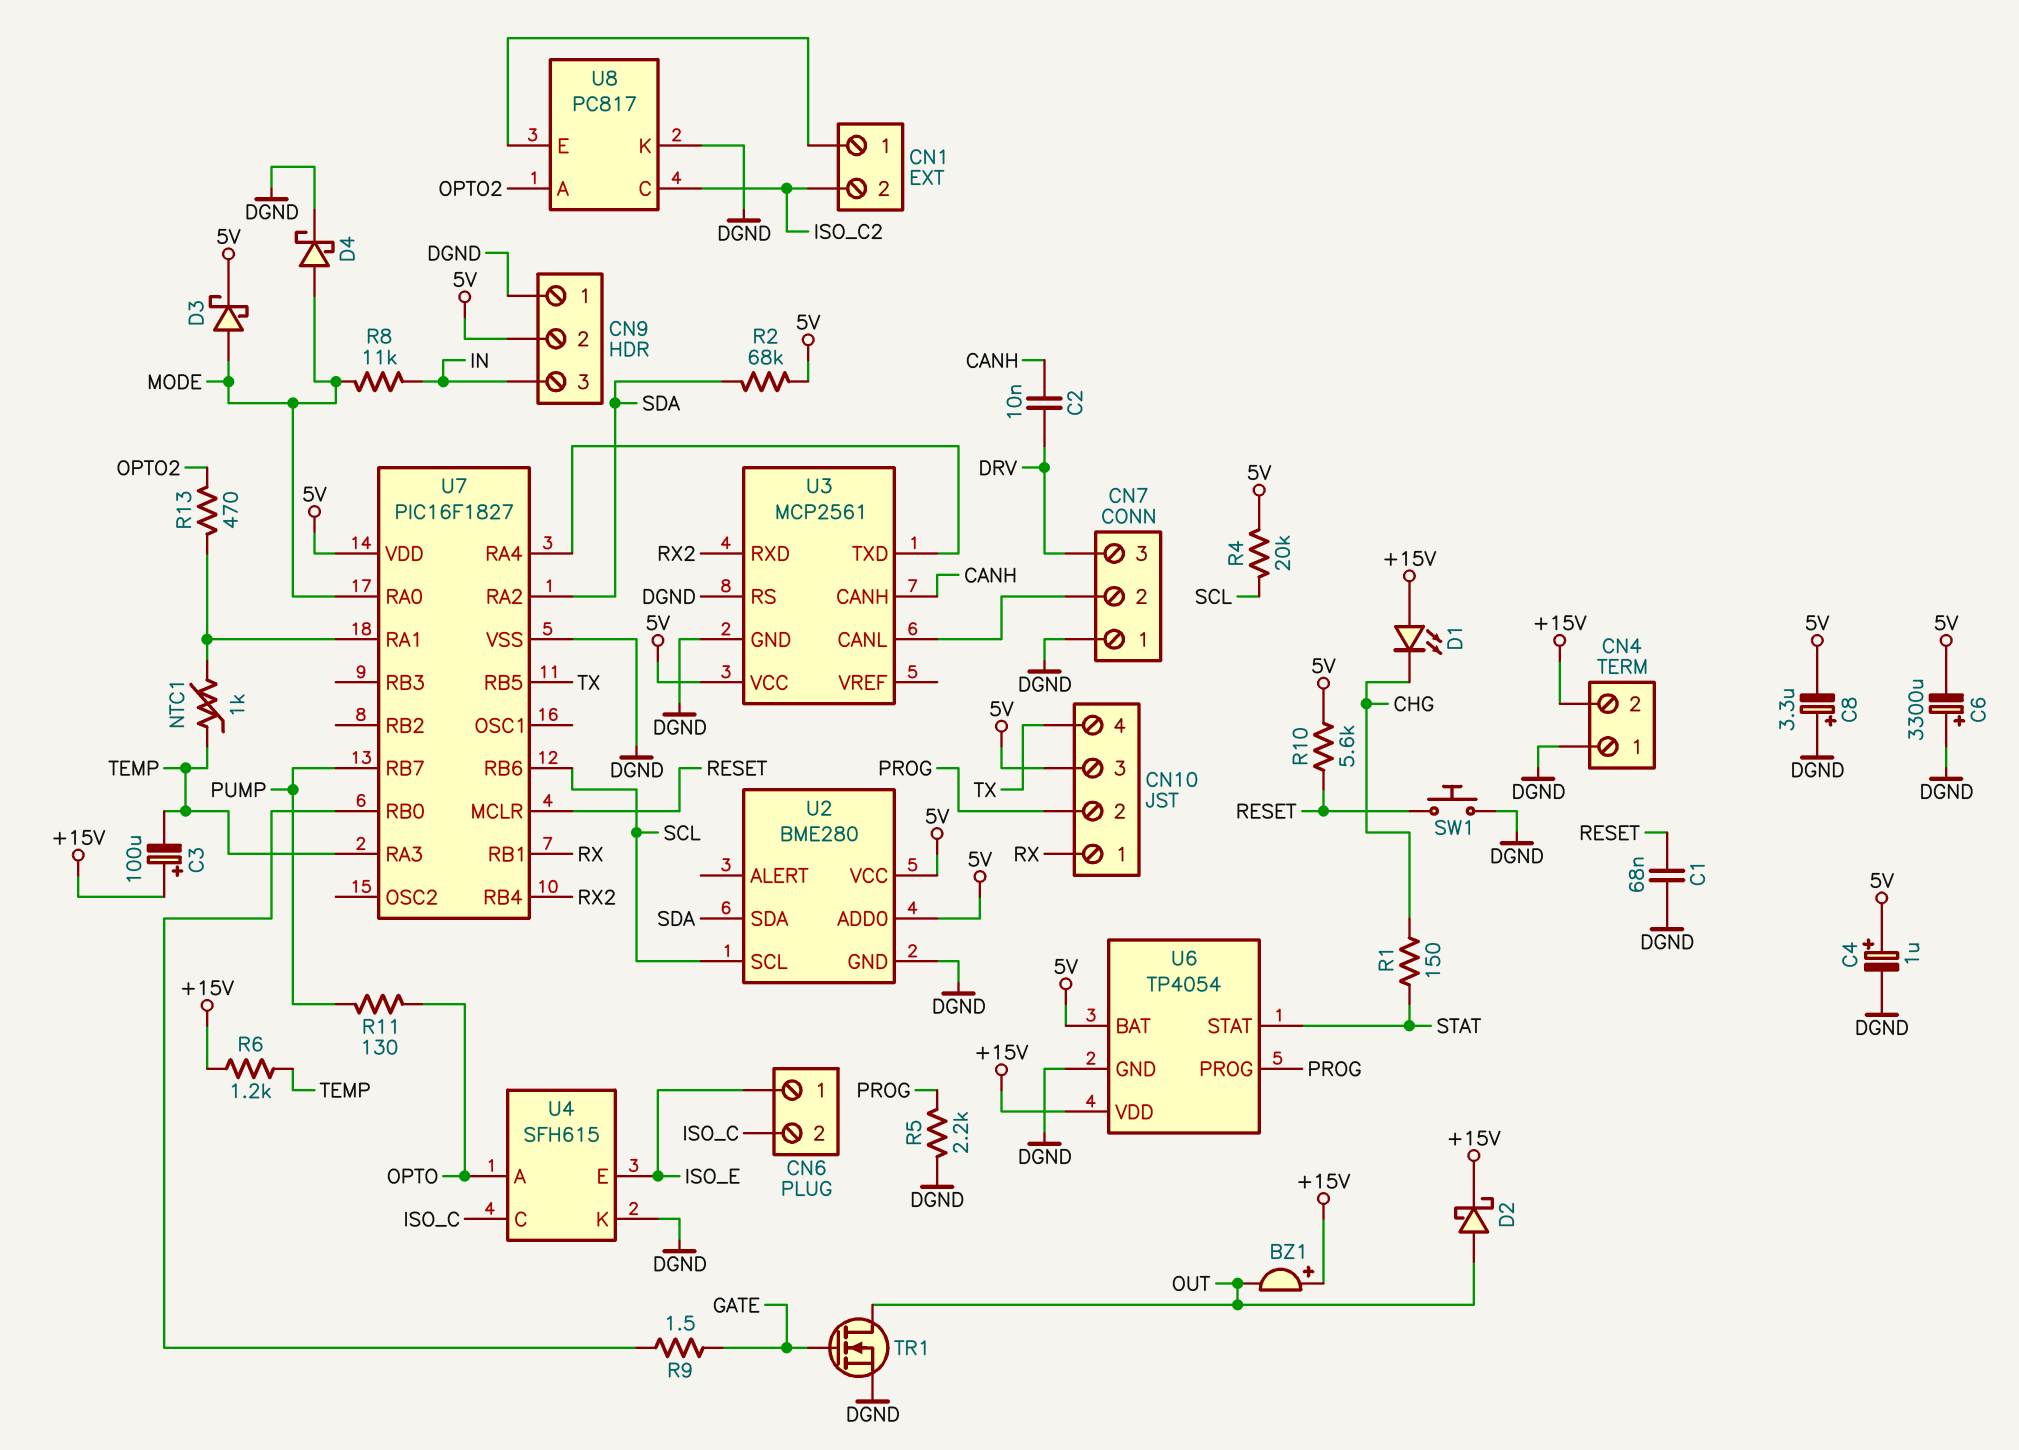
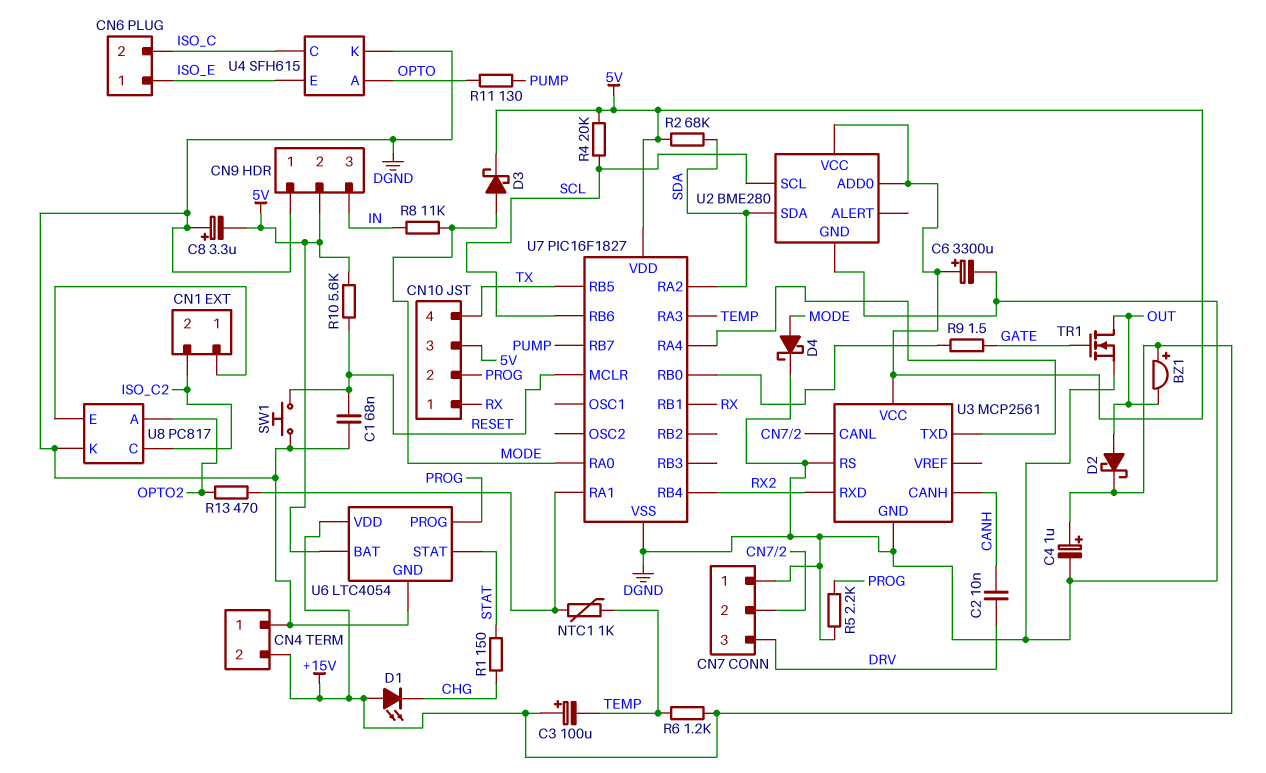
C4: 1uF (plus 5V, minus DGND) -> 1uF (plus +15V, minus DGND)
C6: 3300uF (plus DGND, minus 5V) -> 3300uF (plus 5V, minus DGND)
U6: TP4054 -> LTC4054

